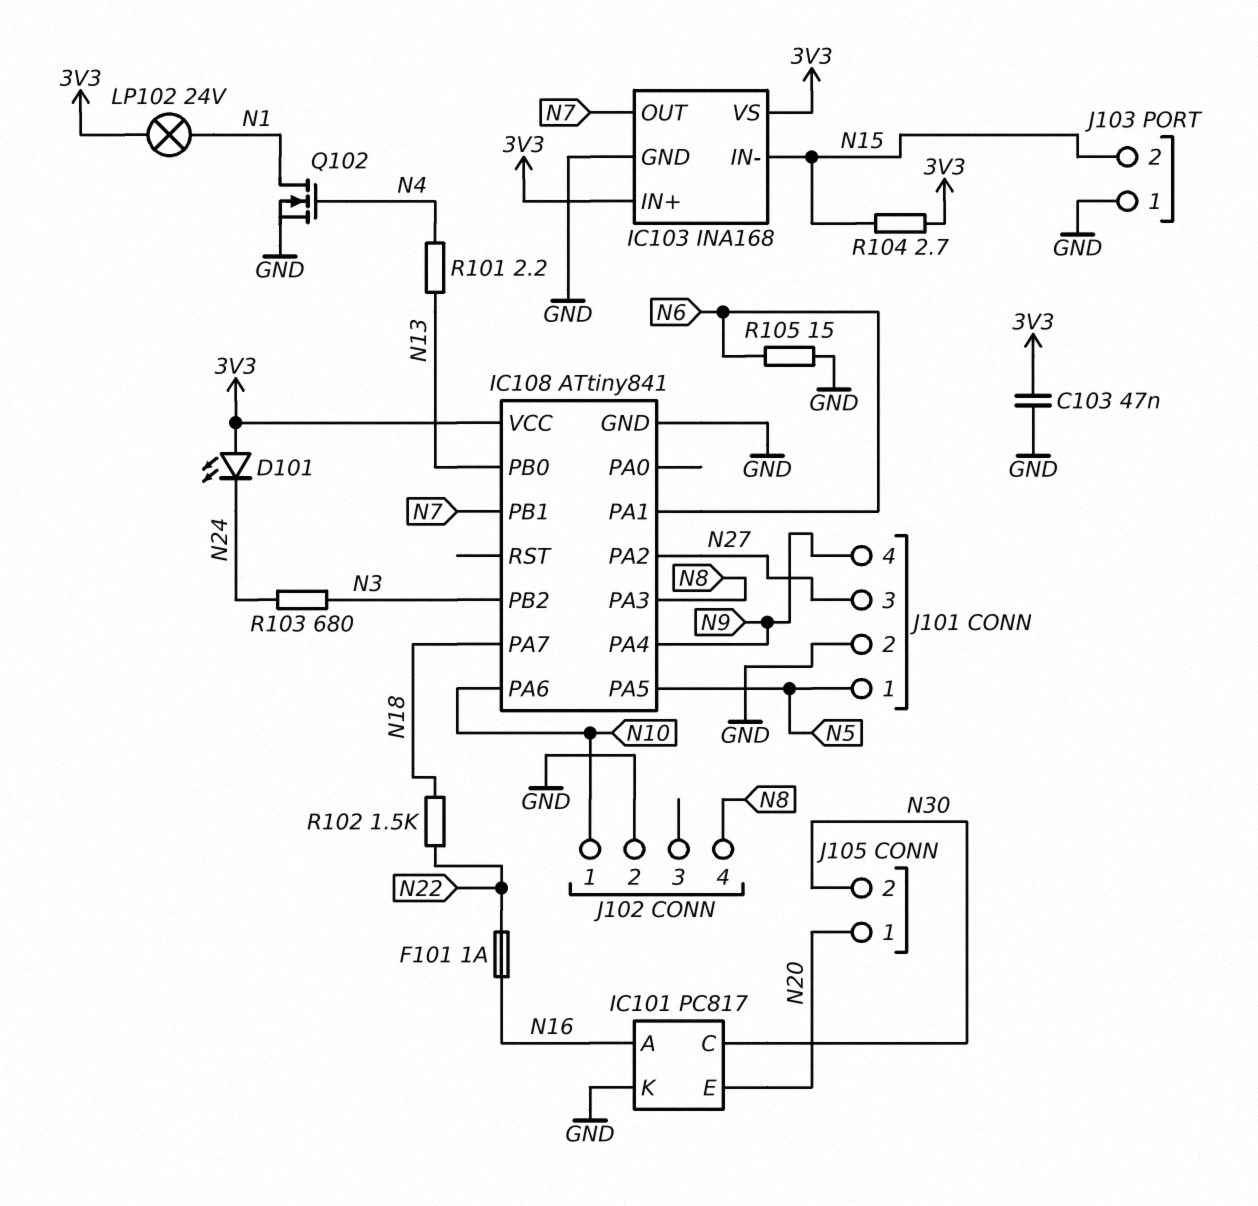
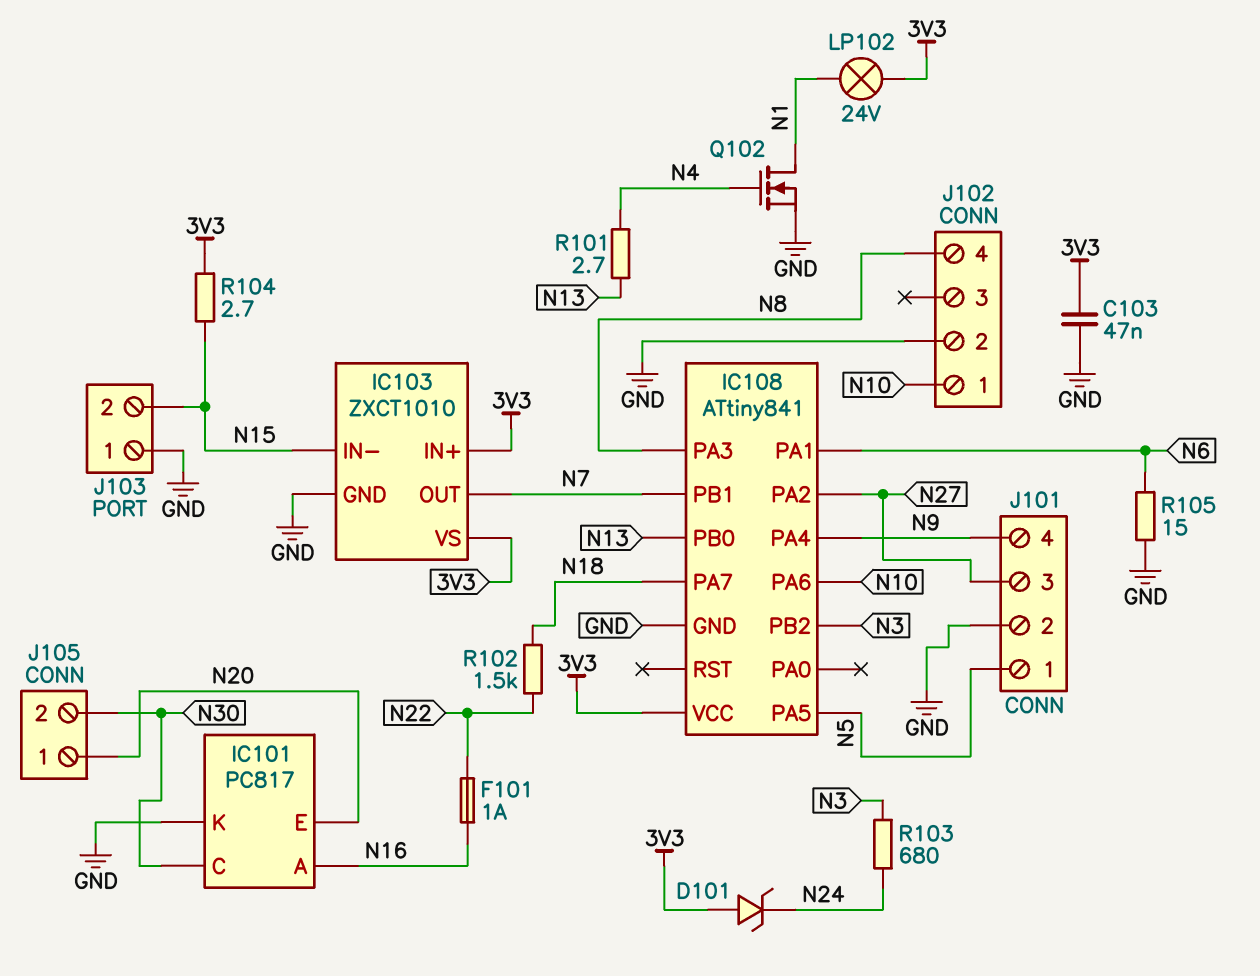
D101: LED (A 3V3, K N24) -> zener (A 3V3, K N24)
IC103: INA168 -> ZXCT1010
R101: 2.2 (N4, N13) -> 2.7 (N4, N13)

